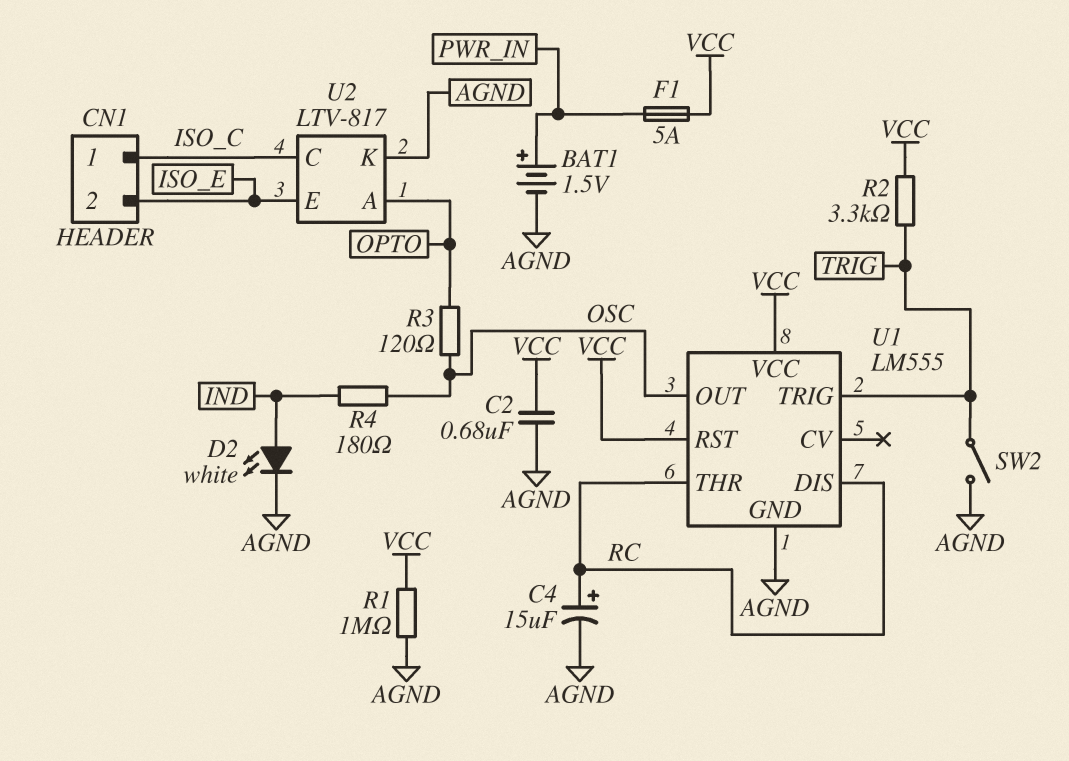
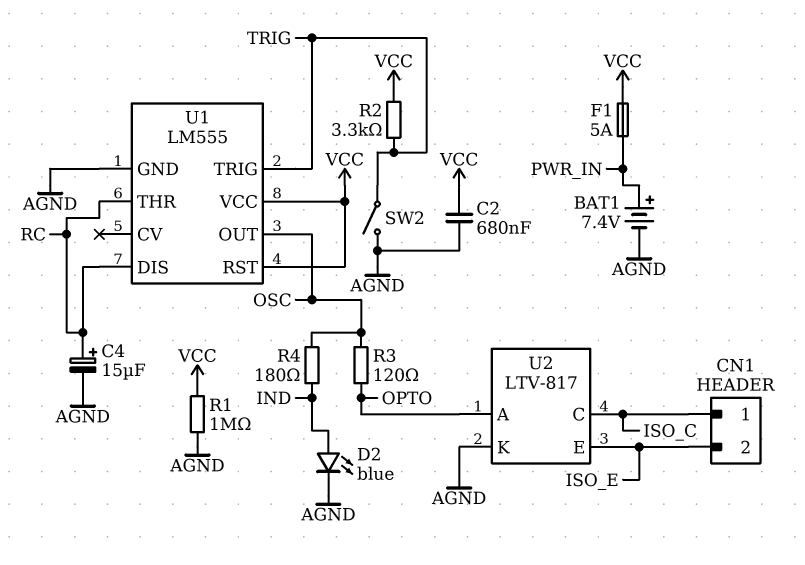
BAT1: 1.5V (plus PWR_IN, minus AGND) -> 7.4V (plus PWR_IN, minus AGND)
D2: LED white (A IND, K AGND) -> LED blue (A IND, K AGND)

